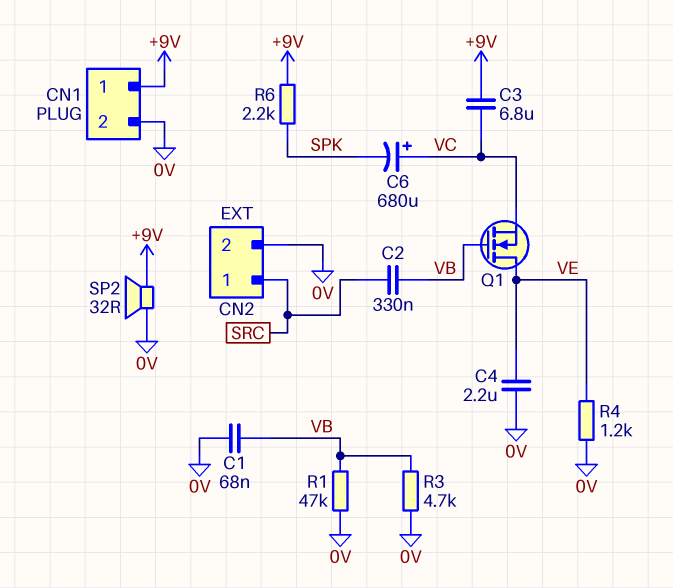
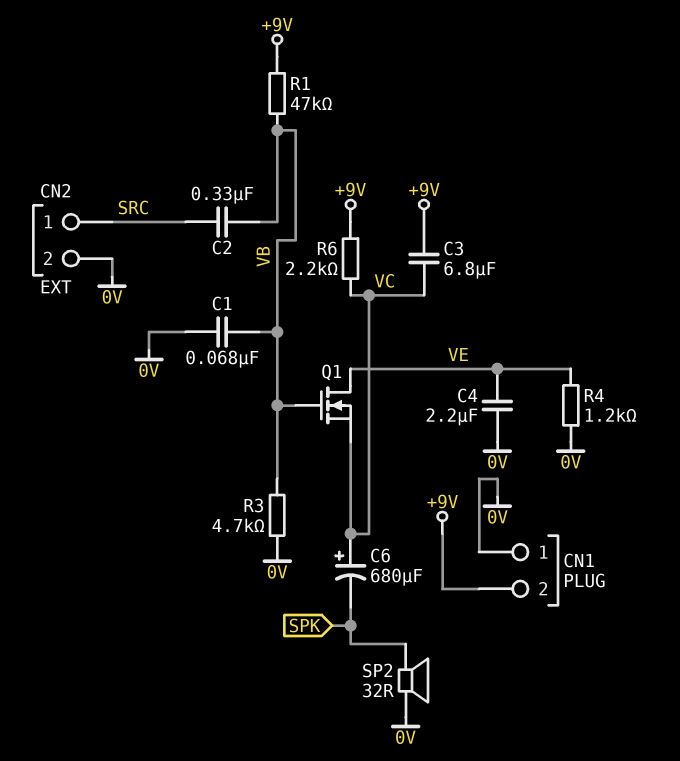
CN1 pin 1: +9V -> 0V
CN1 pin 2: 0V -> +9V
R1: 47k (0V, VB) -> 47k (+9V, VB)
R6: 2.2k (+9V, SPK) -> 2.2k (+9V, VC)
SP2: speaker 32R (+9V, 0V) -> speaker 32R (0V, SPK)

